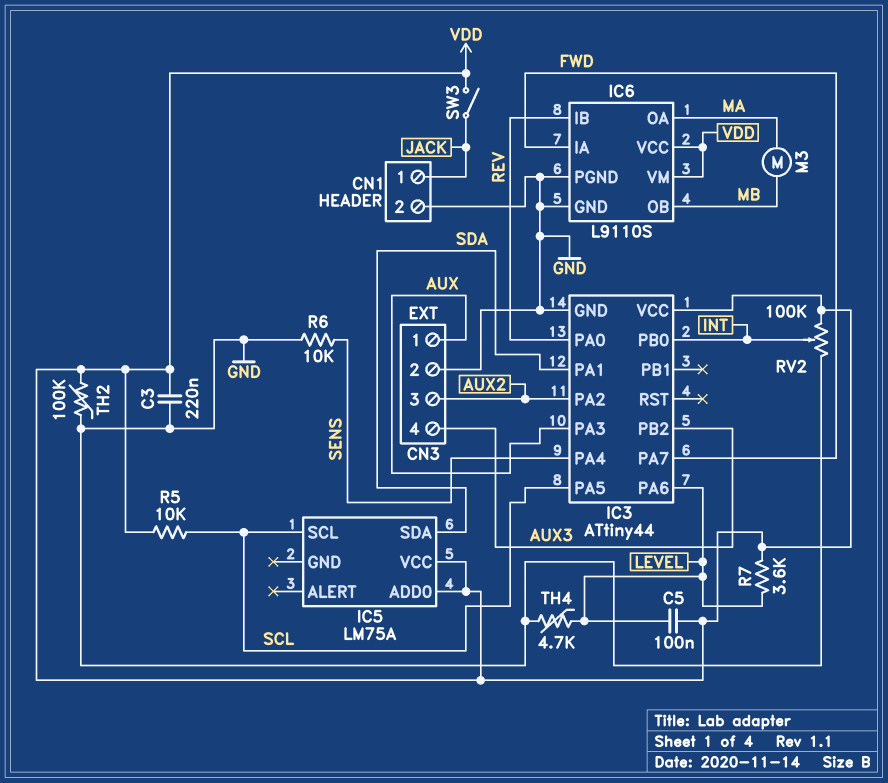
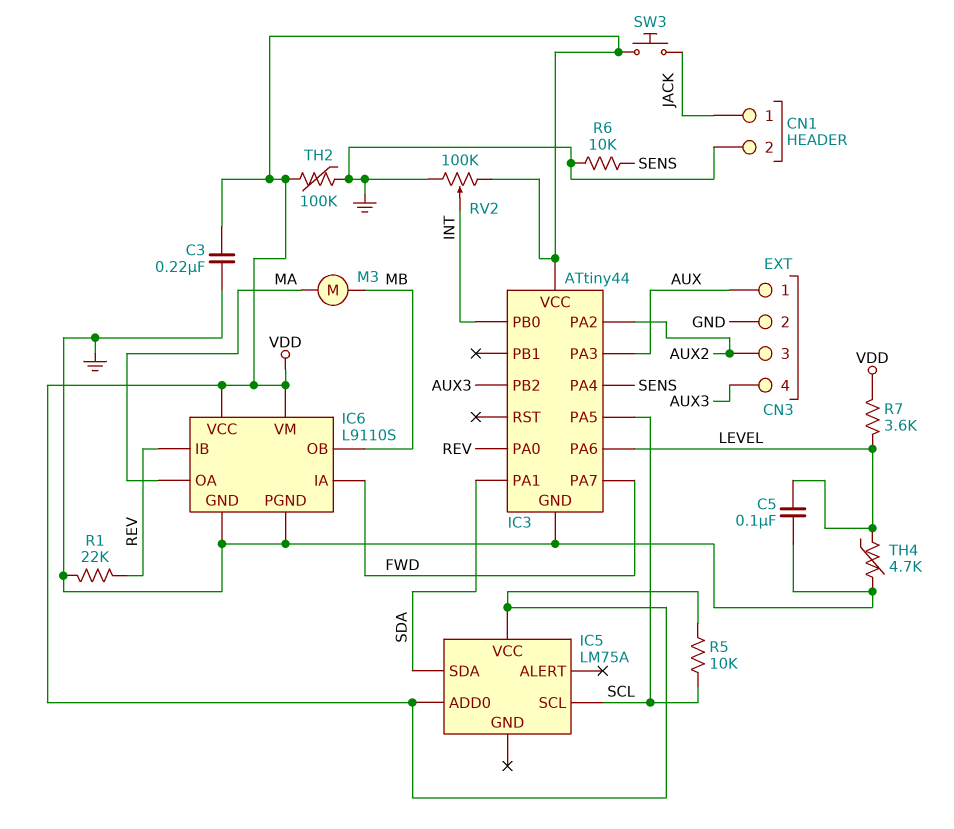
C5: 100nF (LEVEL, VDD) -> 100nF (GND, LEVEL)
R1: none -> 22k (GND, REV)
SW3: switch (JACK, VDD) -> button (JACK, VDD)

